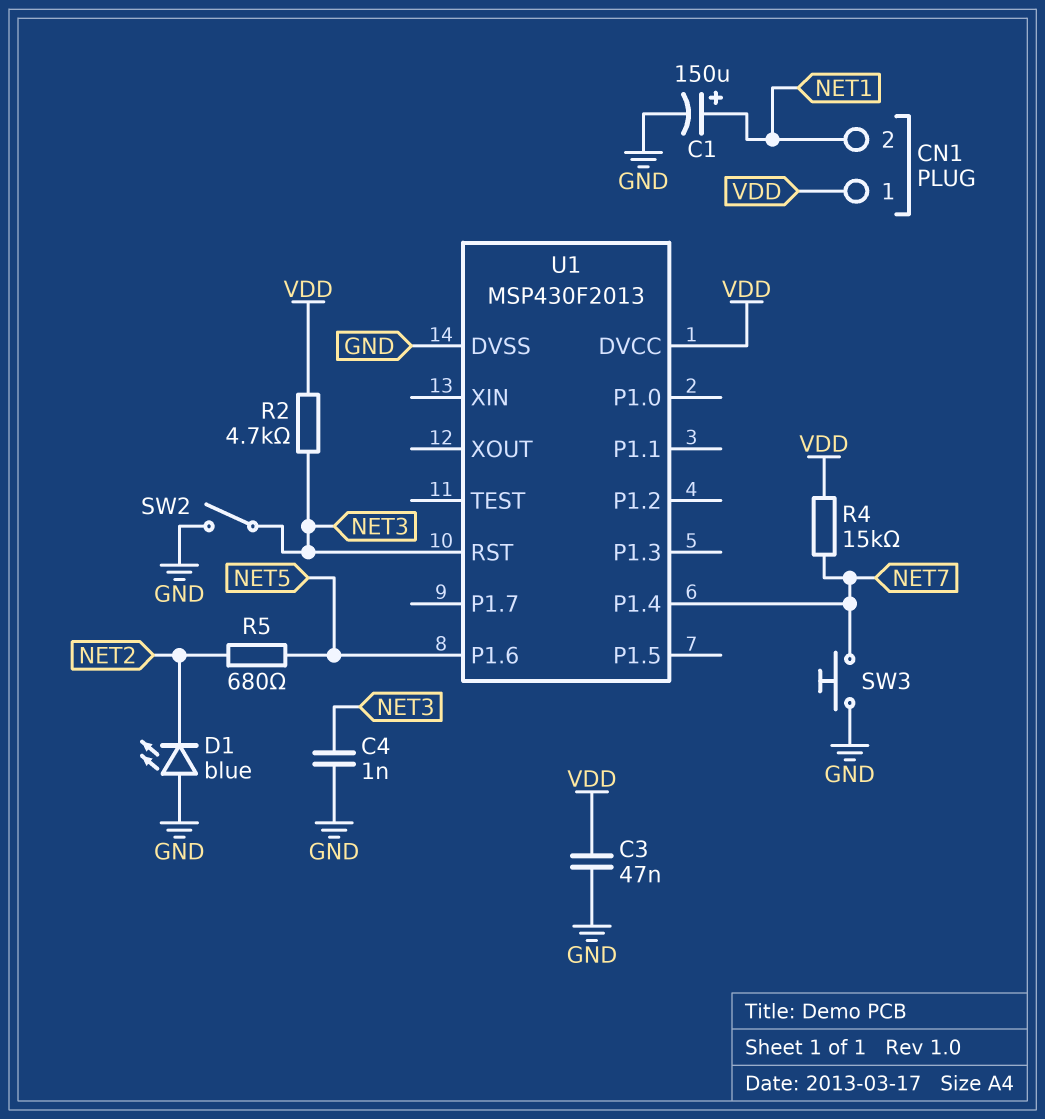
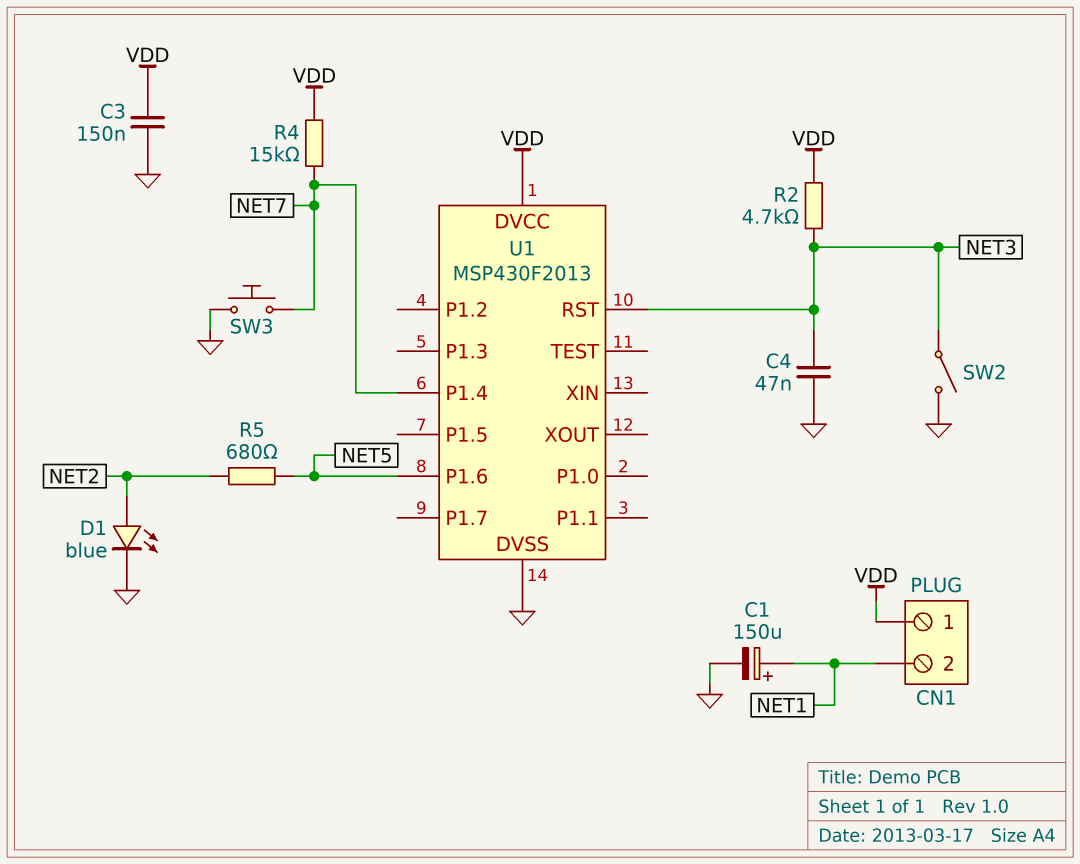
C3: 47nF (GND, VDD) -> 150nF (GND, VDD)
C4: 1nF (GND, NET3) -> 47nF (GND, NET3)
D1: LED blue (A GND, K NET2) -> LED blue (A NET2, K GND)

